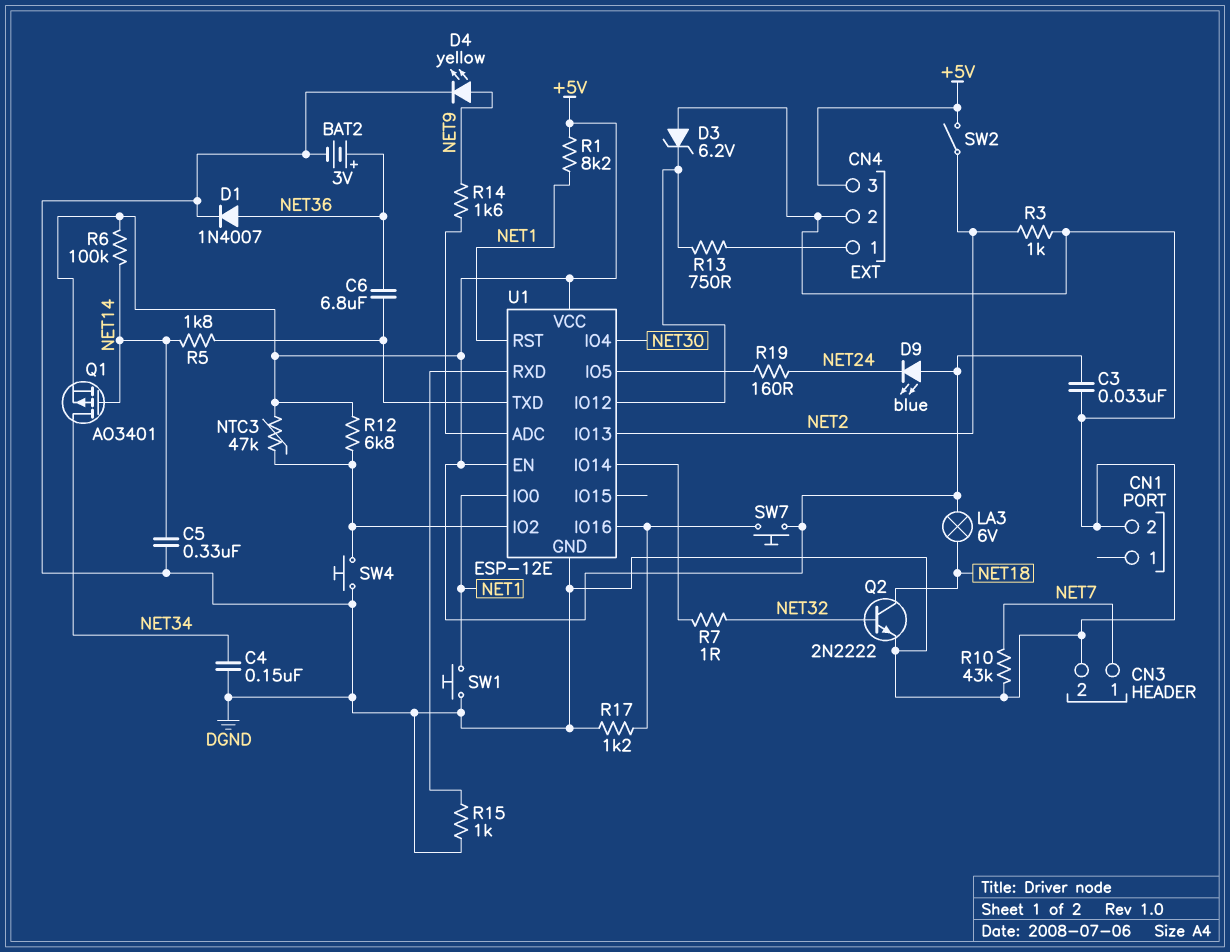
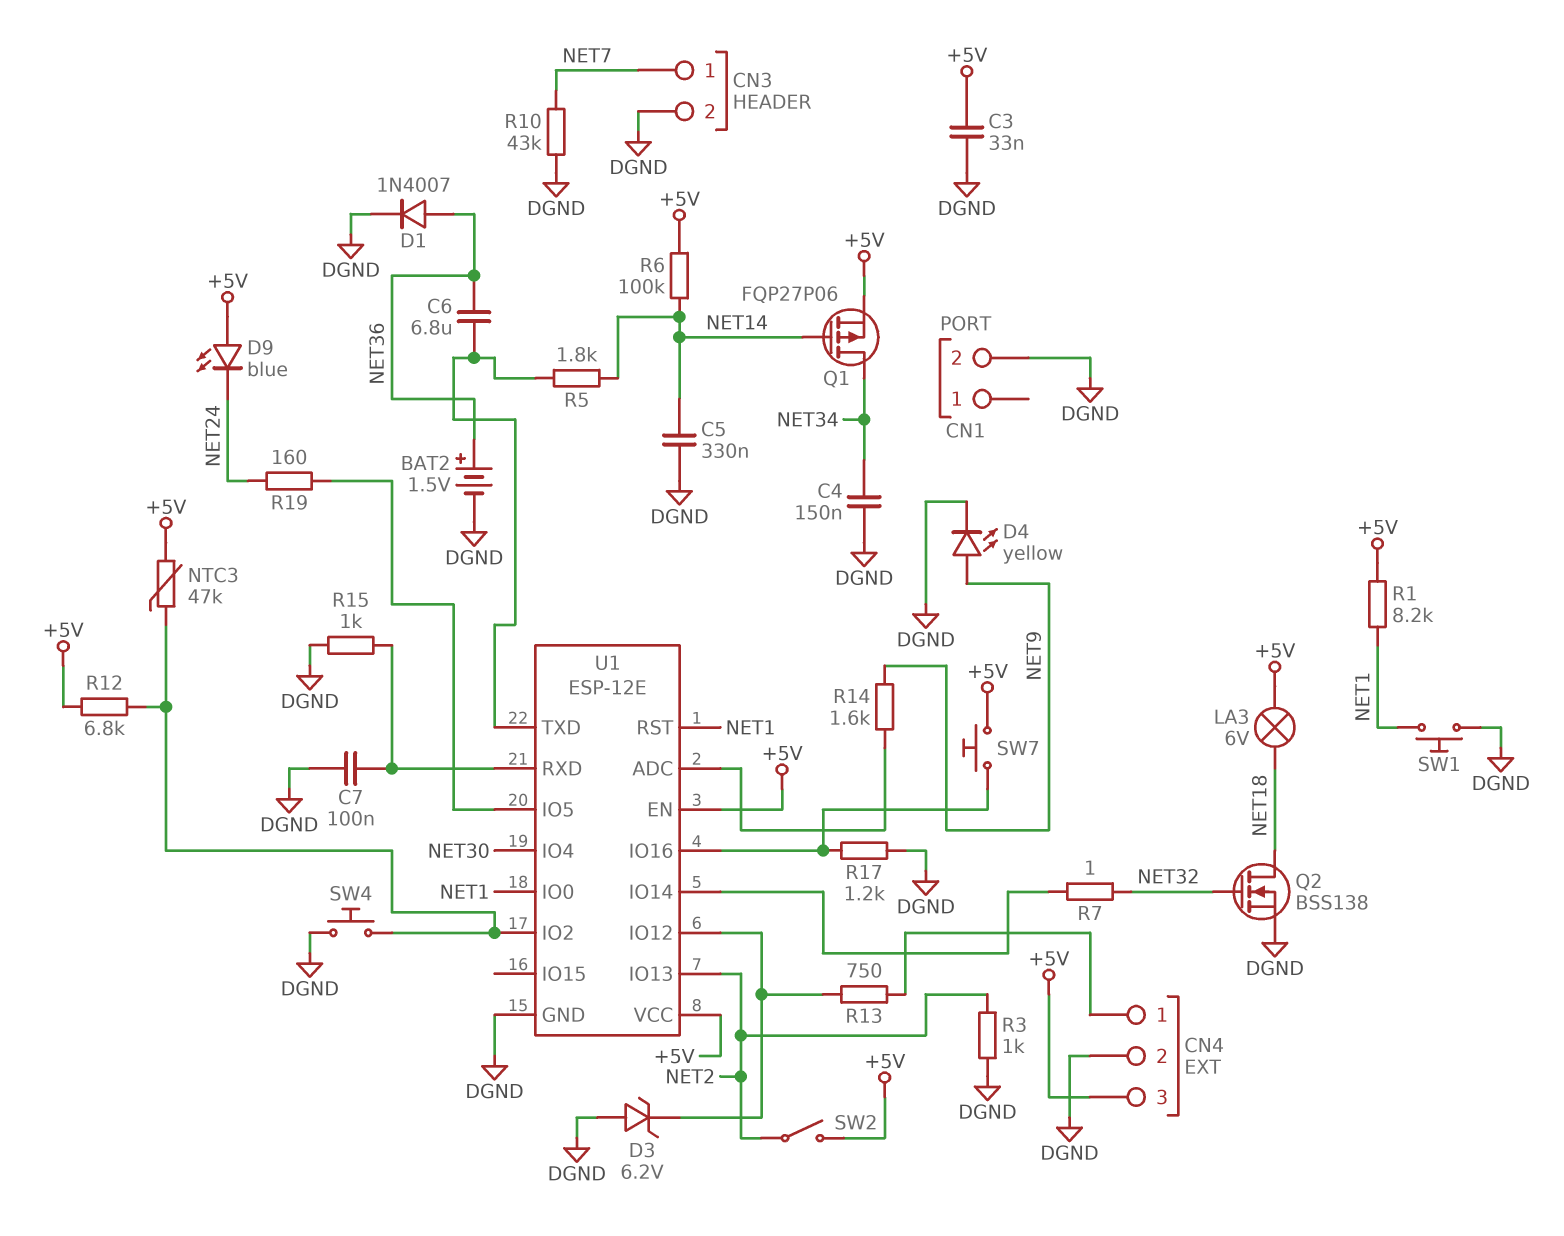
BAT2: 3V (plus NET36, minus DGND) -> 1.5V (plus NET36, minus DGND)
C7: none -> 100nF (DGND, U1/RXD)
Q1: PMOS AO3401 (G NET14, D NET34, S +5V) -> PMOS FQP27P06 (G NET14, D NET34, S +5V)
Q2: NPN 2N2222 (B NET32, C NET18, E DGND) -> NMOS BSS138 (G NET32, D NET18, S DGND)

